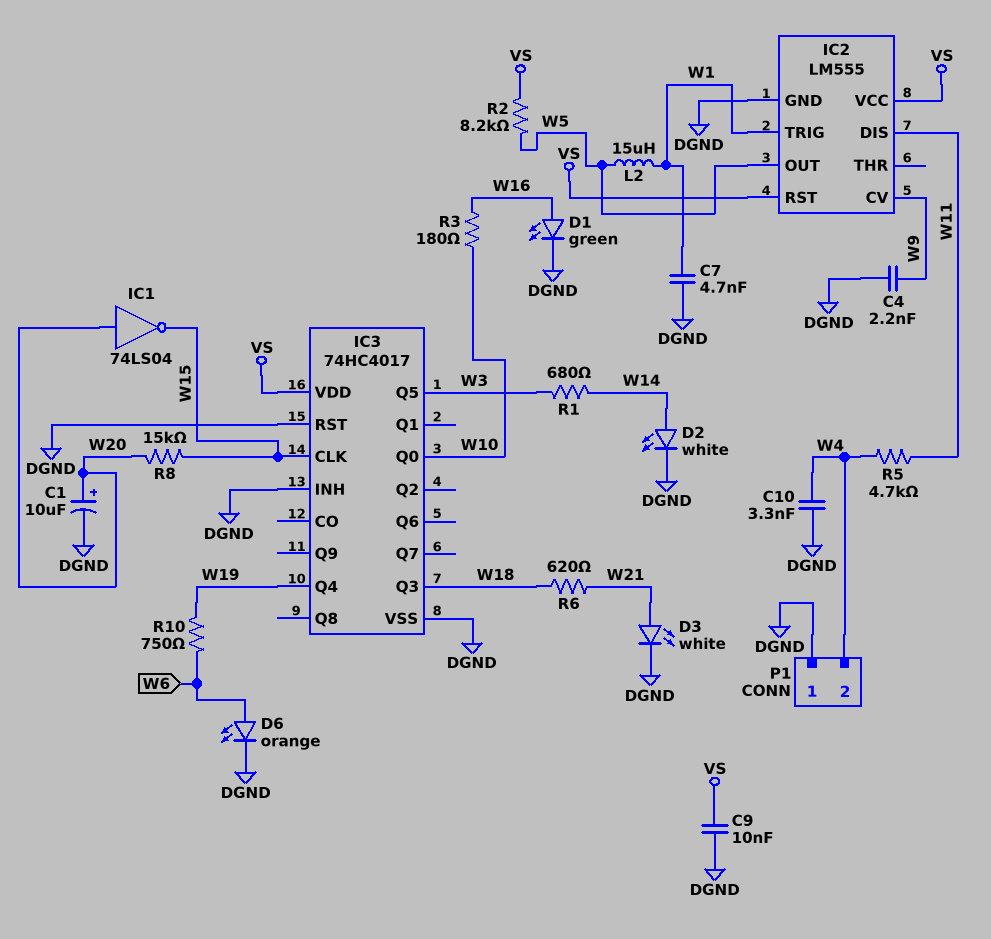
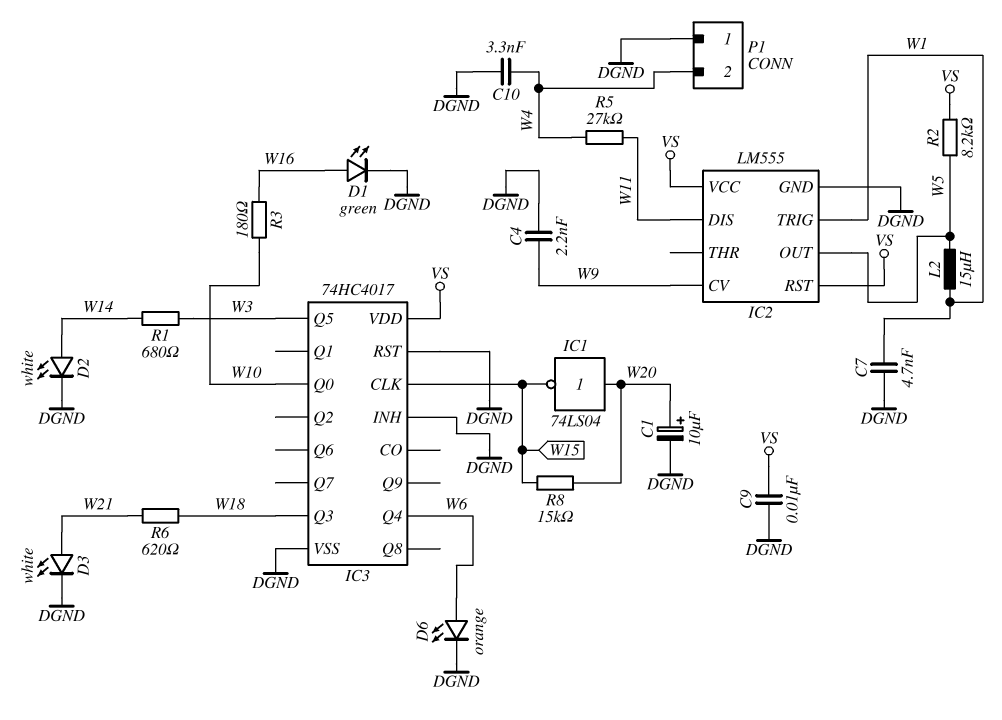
IC3 pin Q4: W19 -> W6
R5: 4.7k (W4, W11) -> 27k (W4, W11)
R10: 750 (W6, W19) -> none

